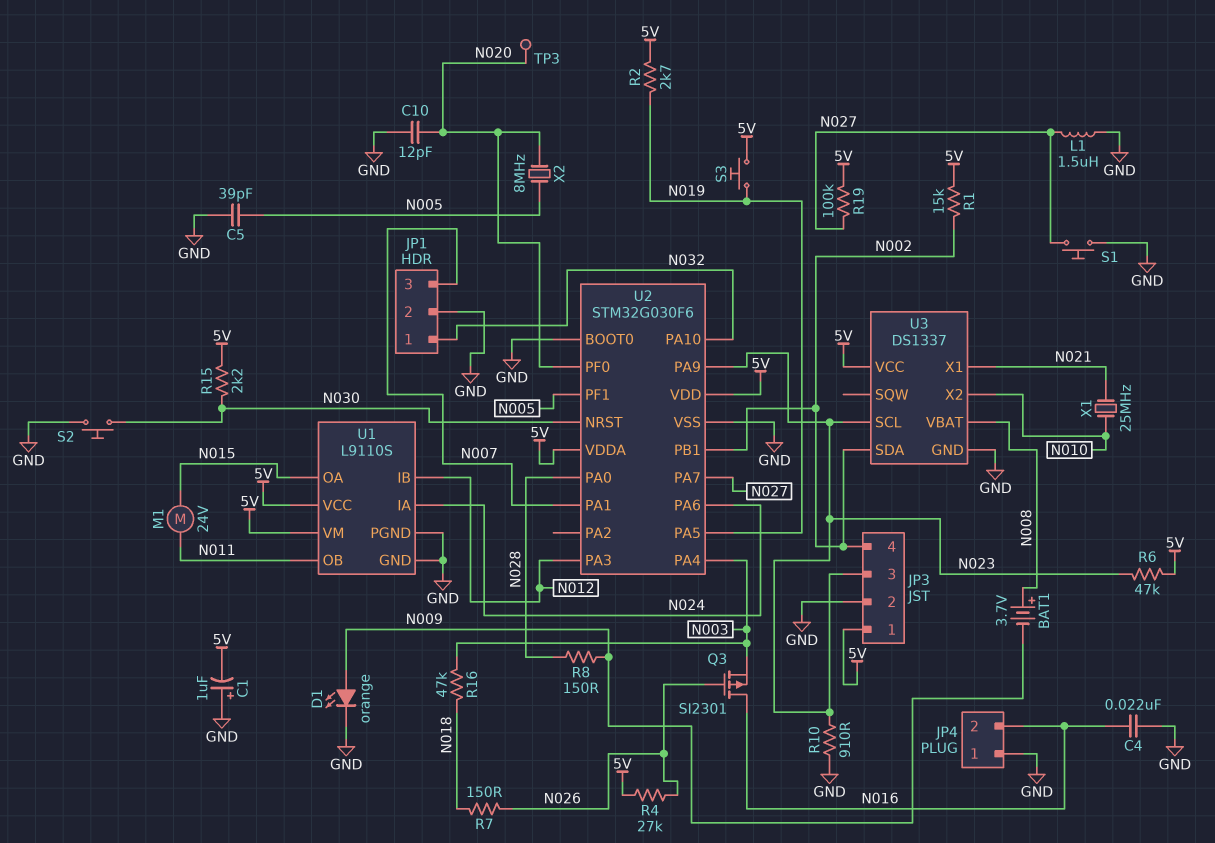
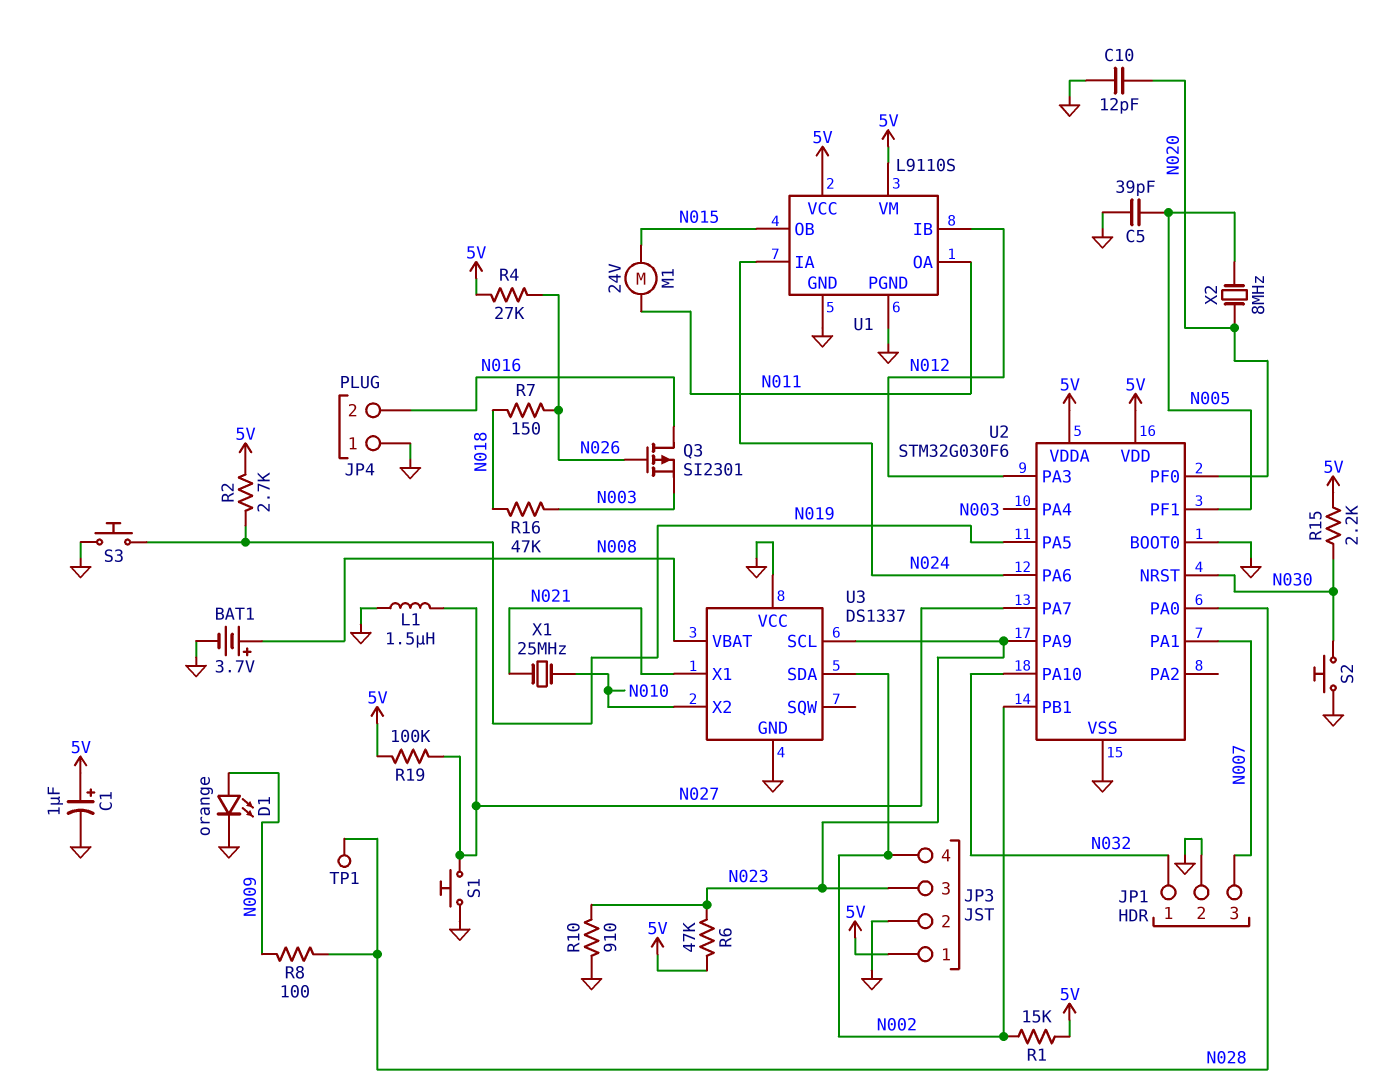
BAT1: 3.7V (plus N008, minus N009) -> 3.7V (plus N008, minus GND)
C1: 1uF (plus GND, minus 5V) -> 1uF (plus 5V, minus GND)
C4: 22nF (GND, N016) -> none
R8: 150 (N009, N028) -> 100 (N009, N028)
S3: button (5V, N019) -> button (GND, N019)
TP1: none -> test point (N028)
TP3: test point (N020) -> none
U1 pin OA: N015 -> N011
U1 pin OB: N011 -> N015
U3 pin VCC: 5V -> GND

